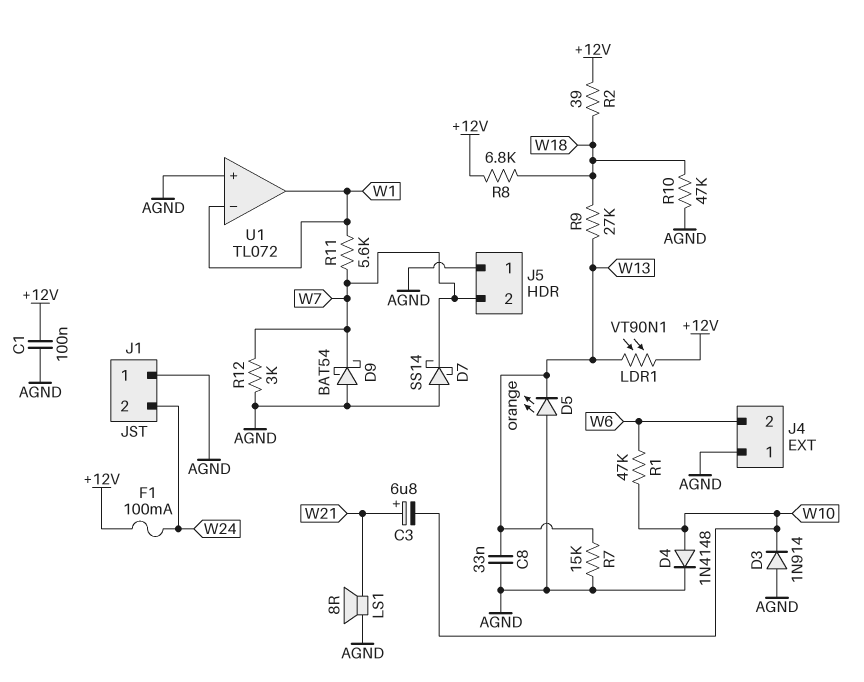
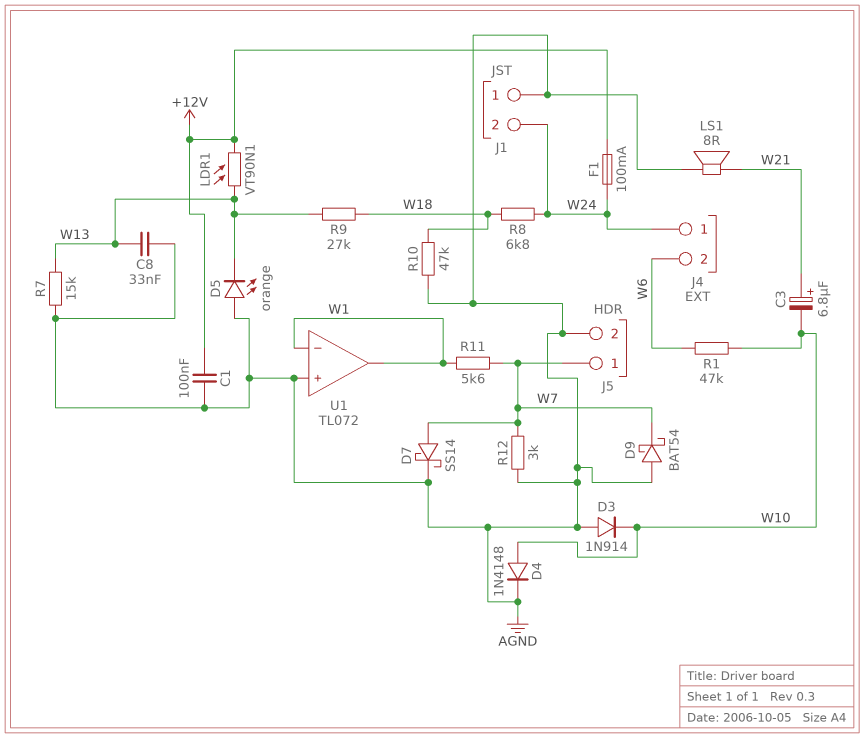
D7: schottky SS14 (A AGND, K W7) -> schottky SS14 (A W7, K AGND)
J4 pin 1: AGND -> W24
J5 pin 1: AGND -> W7
J5 pin 2: W7 -> AGND
R2: 39 (+12V, W18) -> none
R8: 6.8k (+12V, W18) -> 6.8k (W18, W24)

